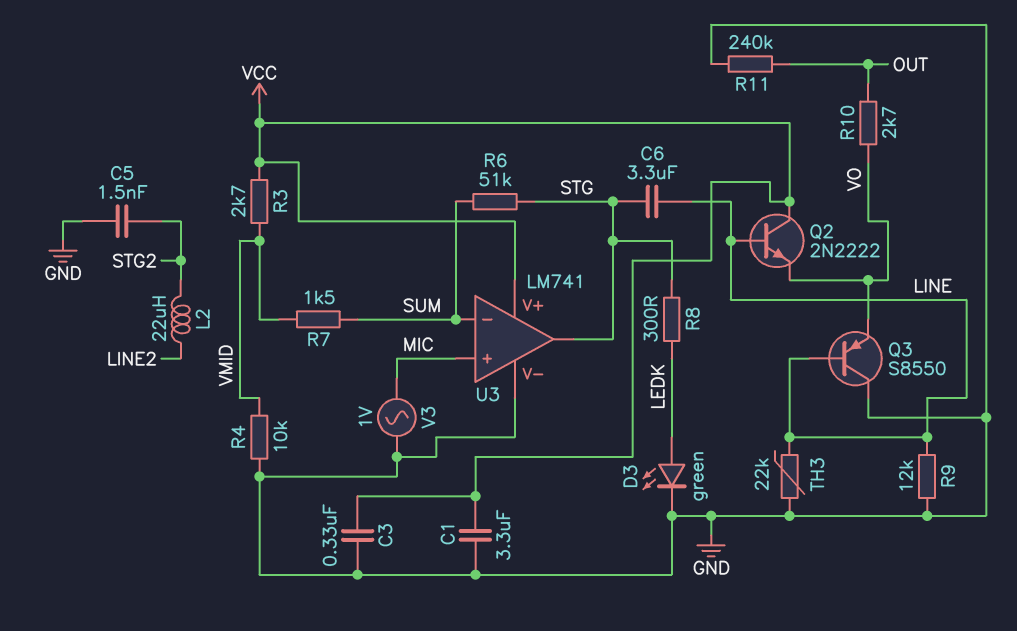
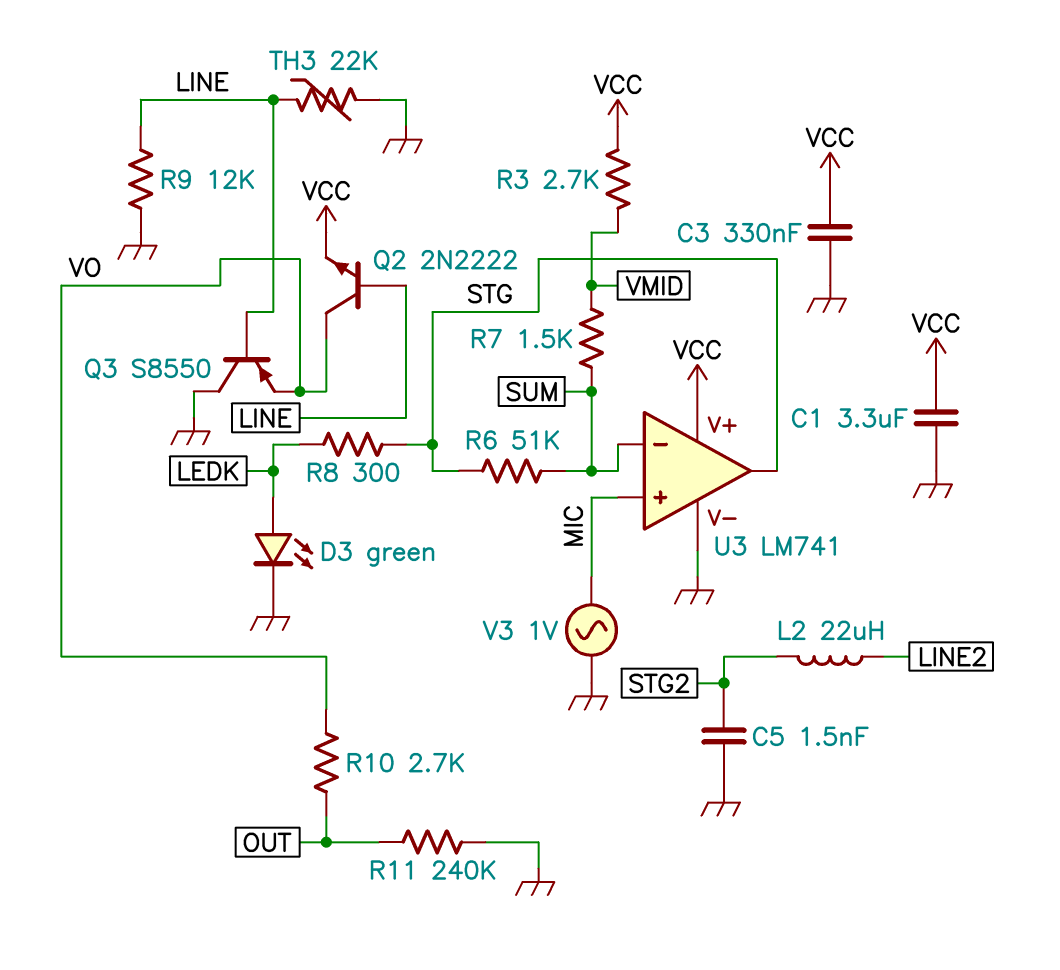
C6: 3.3uF (LINE, STG) -> none
Q2: NPN 2N2222 (B LINE, C VCC, E VO) -> NPN 2N2222 (B LINE, C VO, E VCC)
R4: 10k (GND, VMID) -> none

